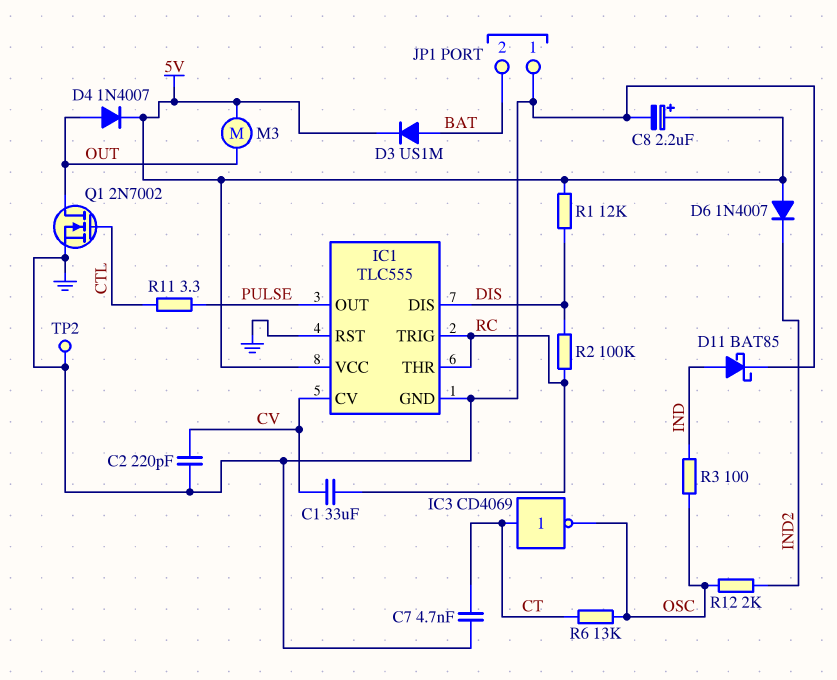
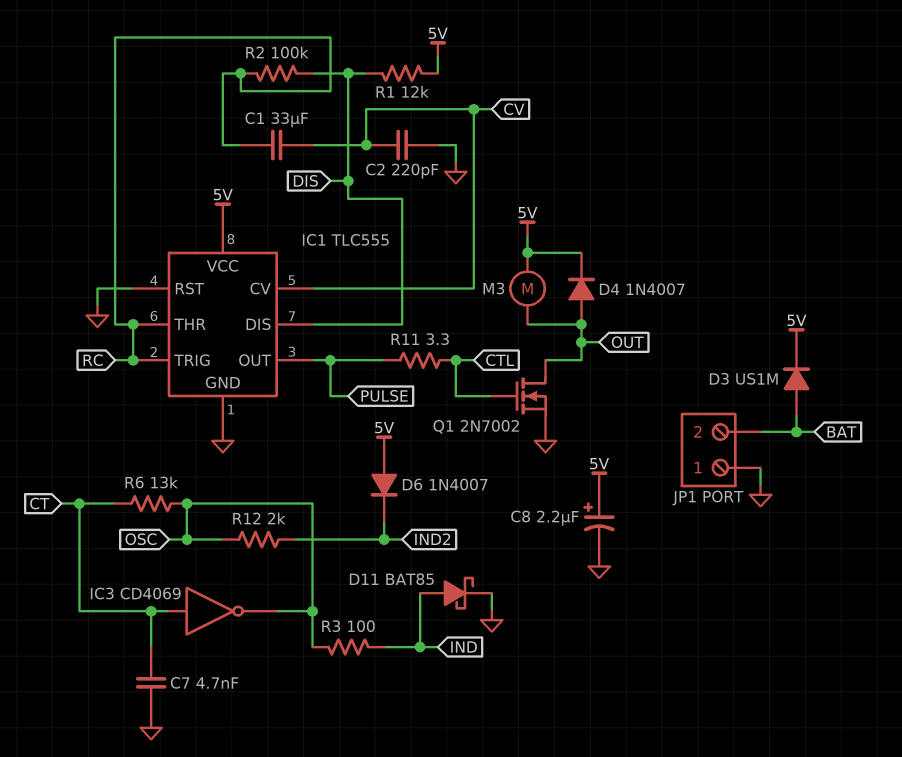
TP2: test point (GND) -> none

